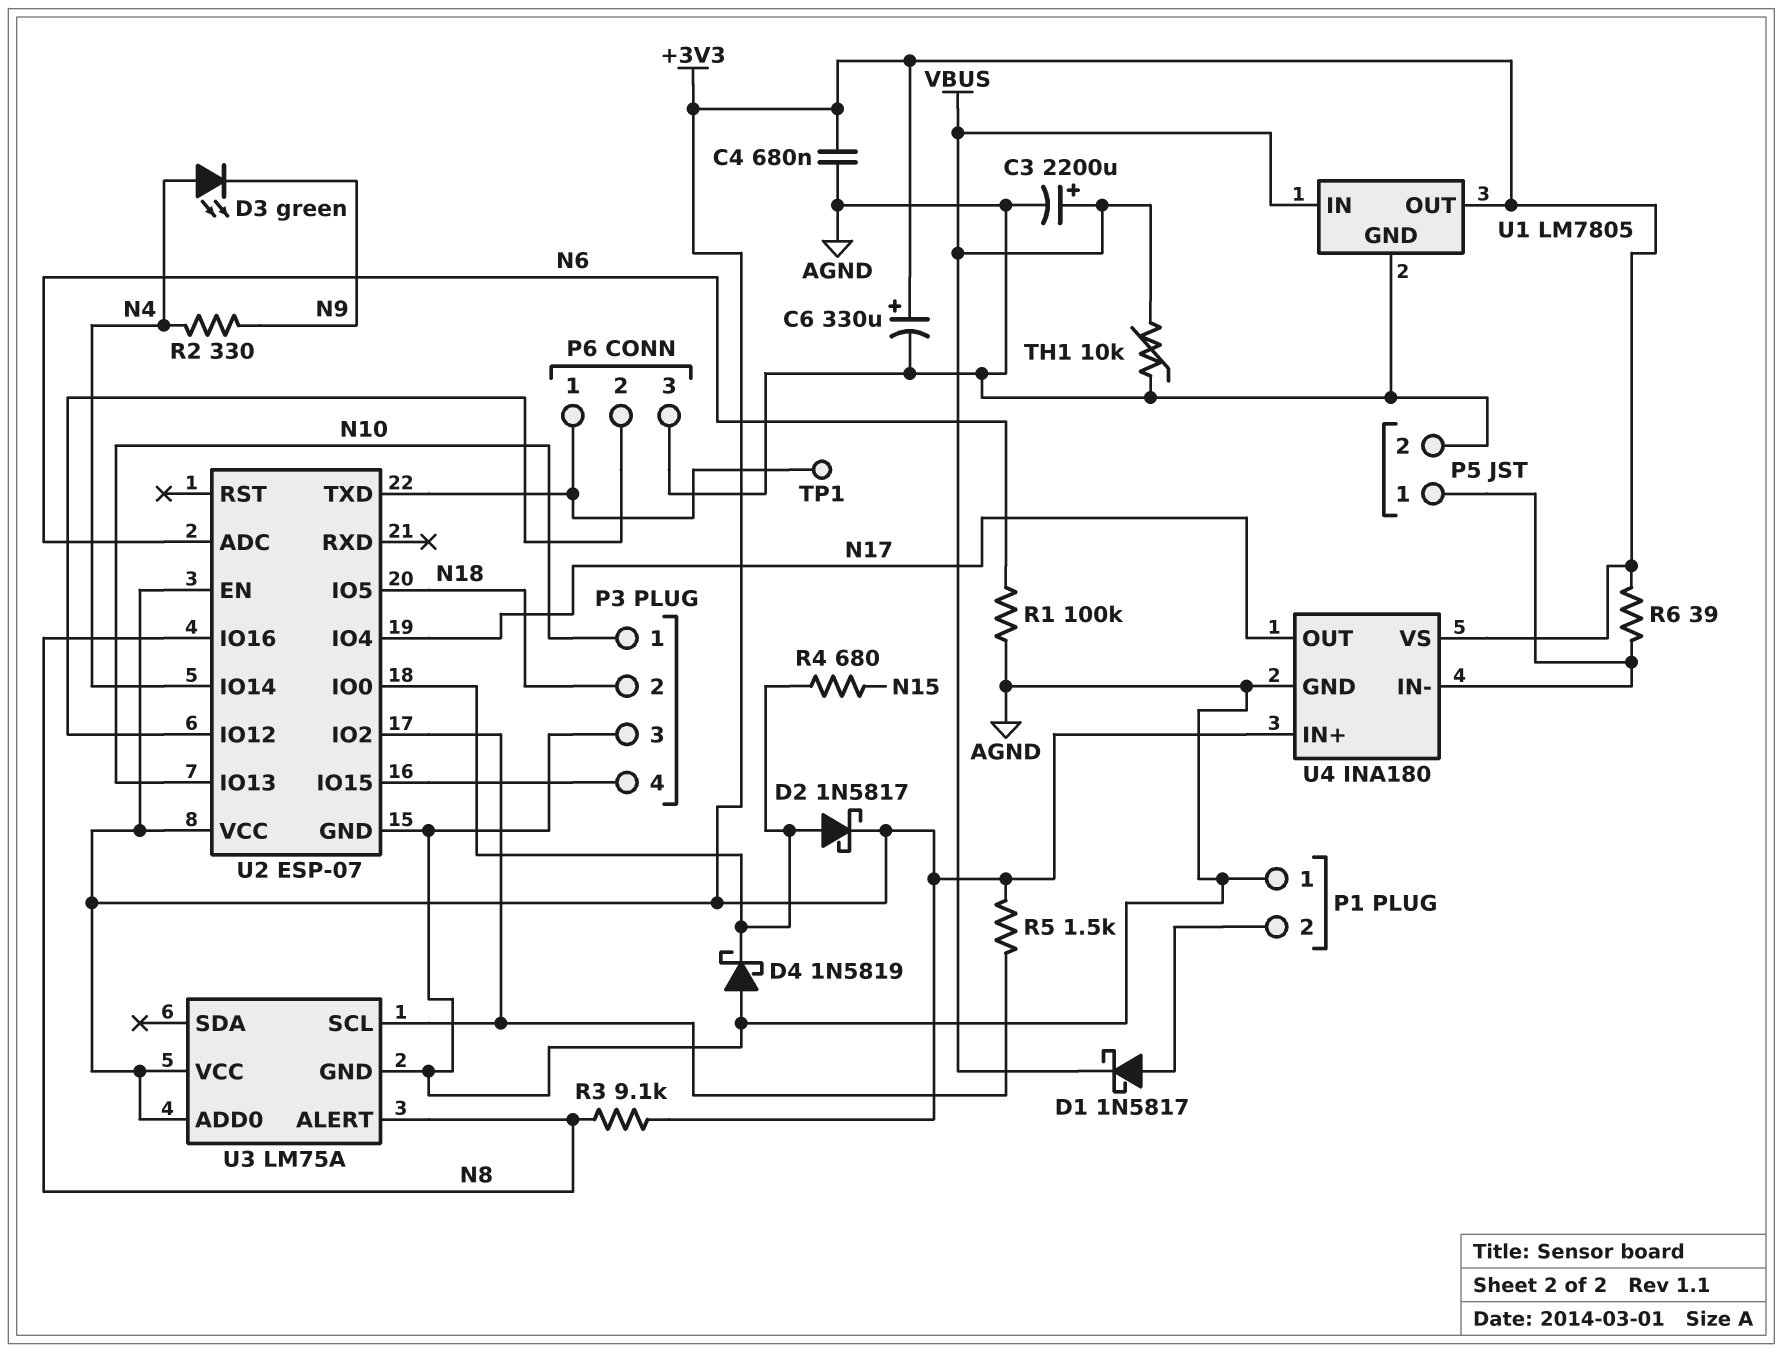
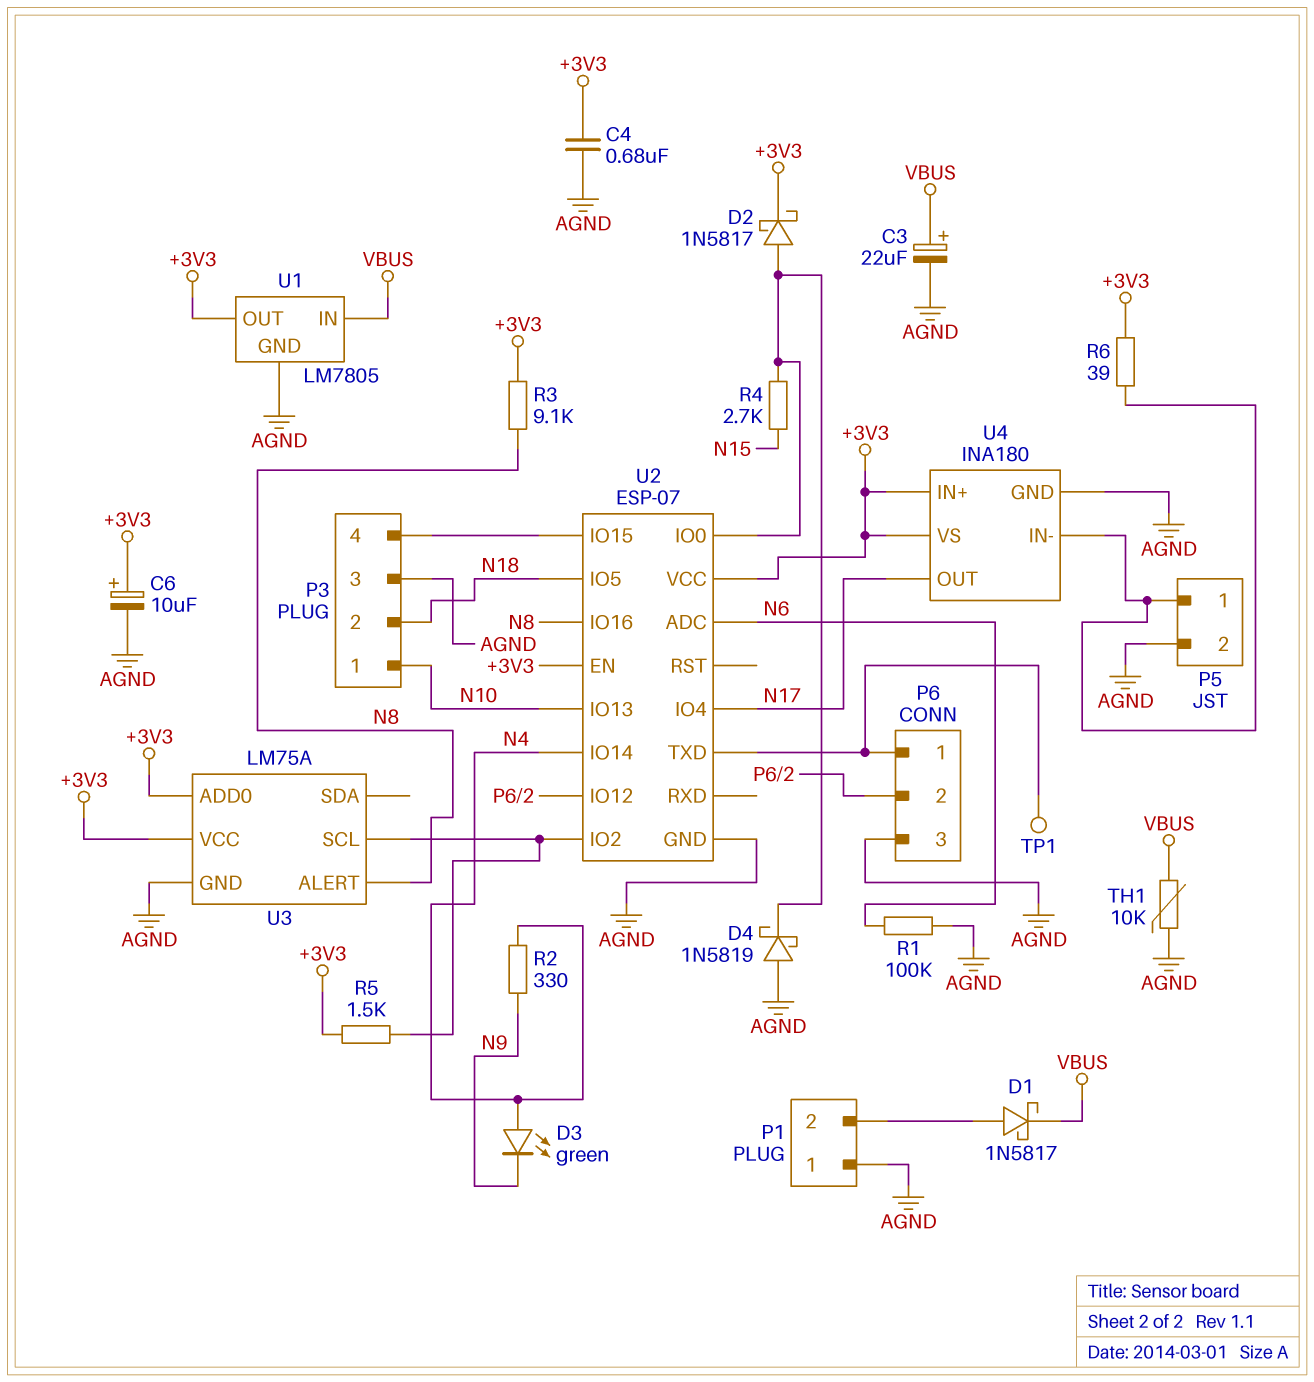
C3: 2200uF (plus VBUS, minus AGND) -> 22uF (plus VBUS, minus AGND)
C6: 330uF (plus +3V3, minus AGND) -> 10uF (plus +3V3, minus AGND)
R4: 680 (N15, U2/IO0) -> 2.7k (N15, U2/IO0)

